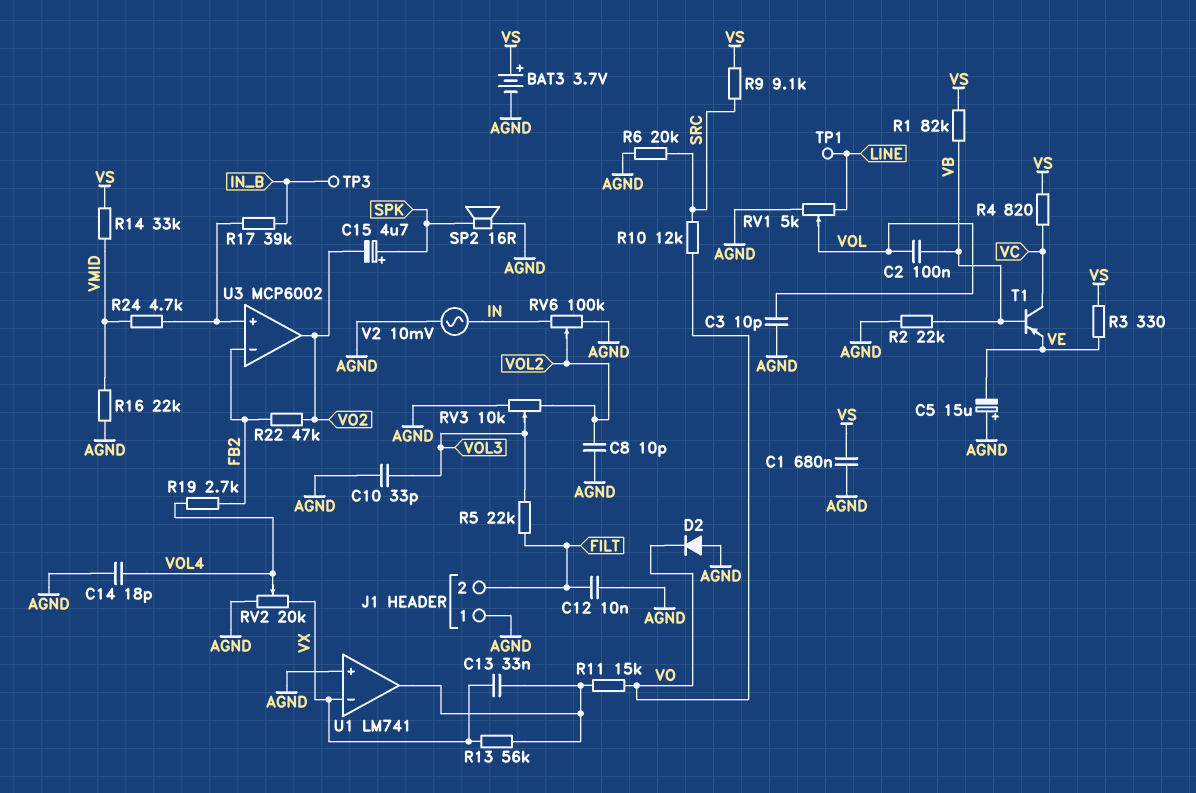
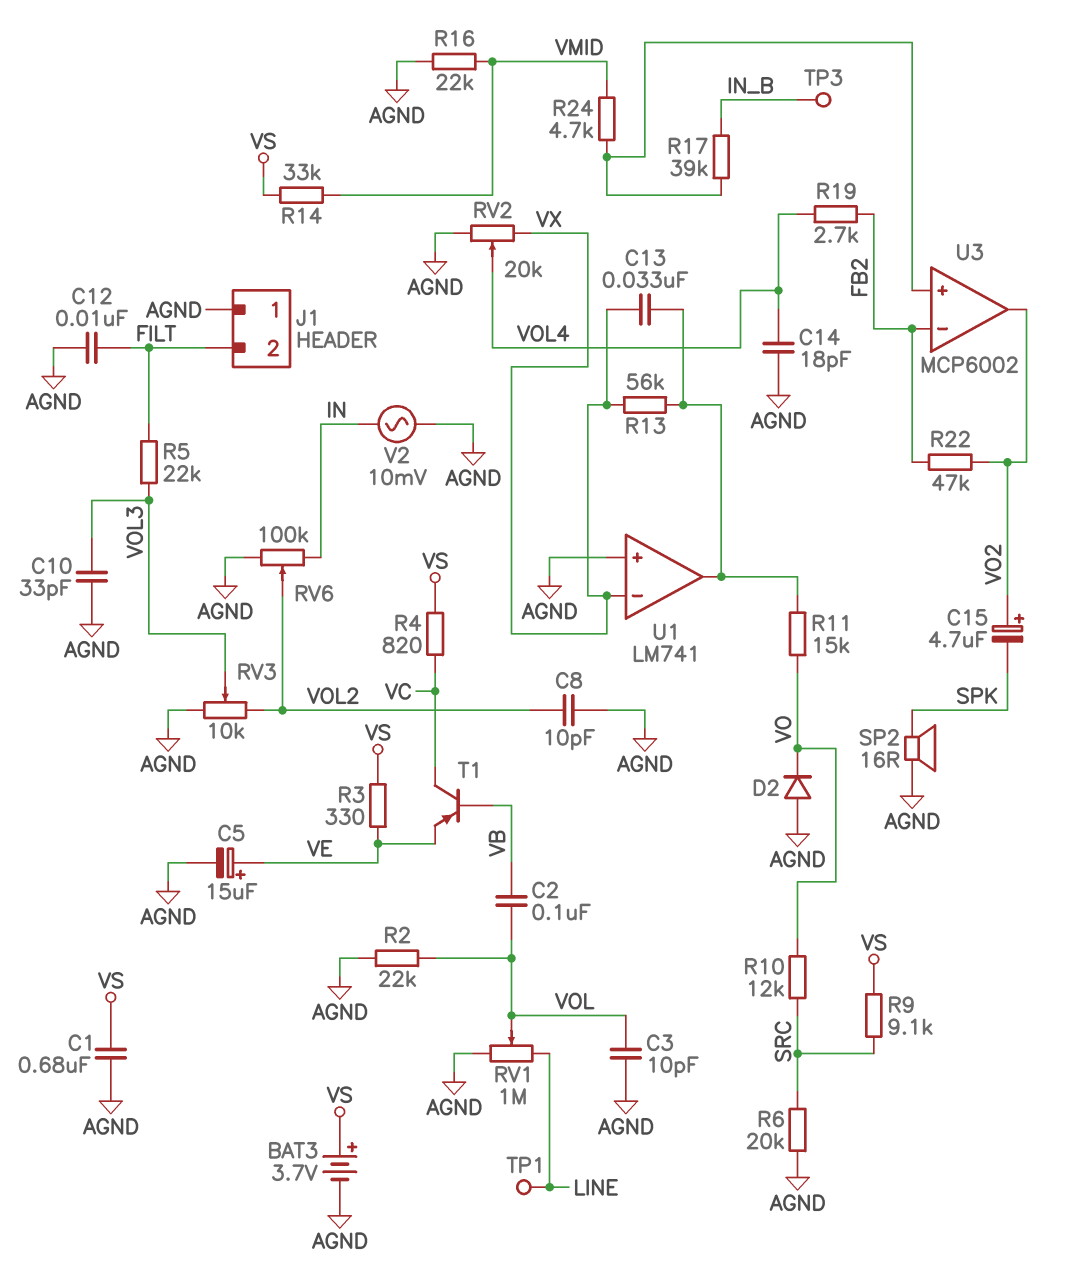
C5: 15uF (plus AGND, minus VE) -> 15uF (plus VE, minus AGND)
C15: 4.7uF (plus SPK, minus VO2) -> 4.7uF (plus VO2, minus SPK)
R1: 82k (VB, VS) -> none
R2: 22k (AGND, VB) -> 22k (AGND, VOL)
RV1: 5k (AGND, LINE, wiper VOL) -> 1M (AGND, LINE, wiper VOL)

